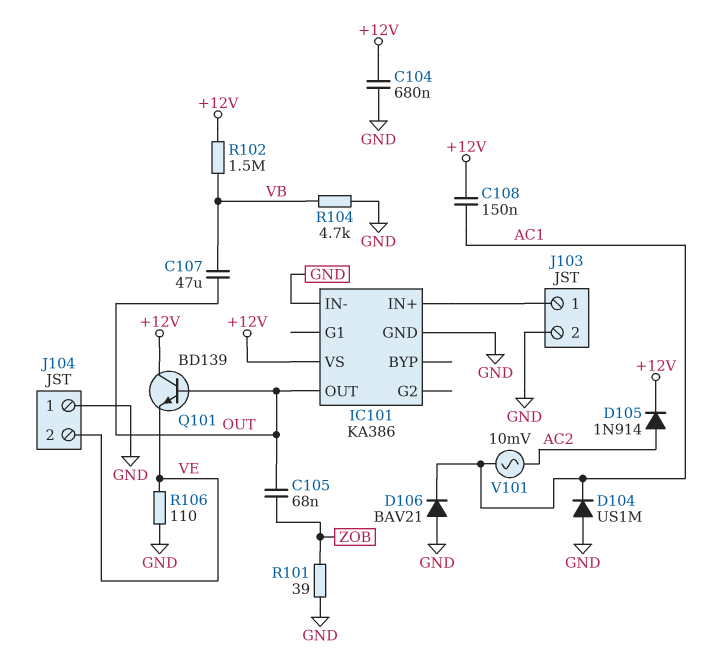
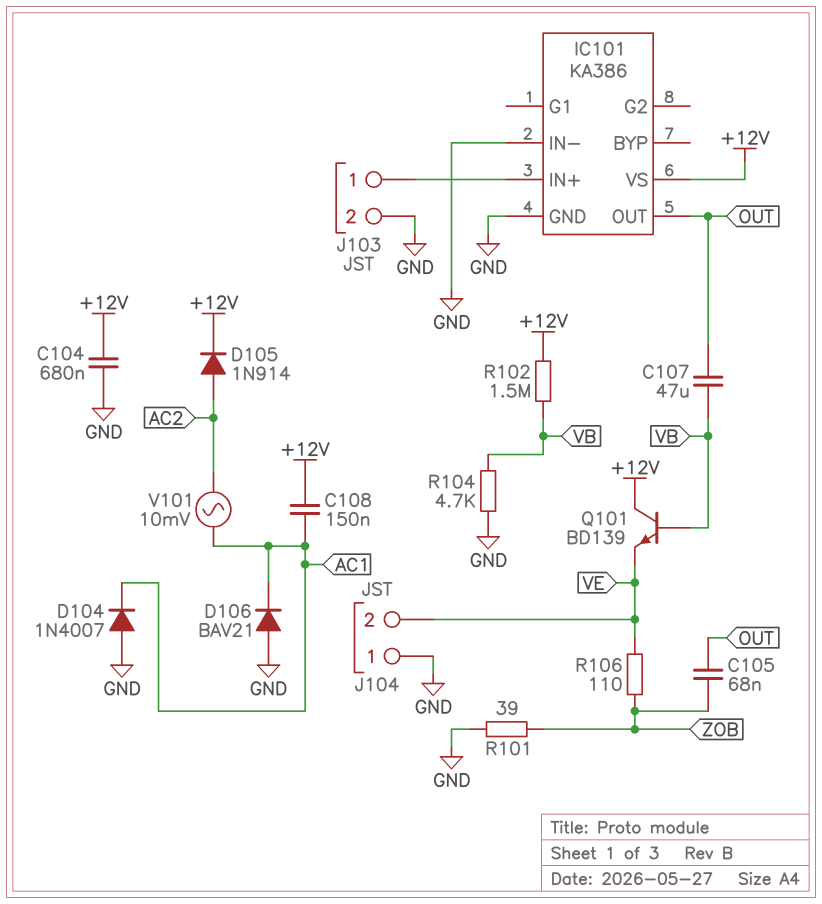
D104: diode US1M (A GND, K AC1) -> diode 1N4007 (A GND, K AC1)
Q101: NPN BD139 (B OUT, C +12V, E VE) -> NPN BD139 (B VB, C +12V, E VE)
R106: 110 (GND, VE) -> 110 (VE, ZOB)

